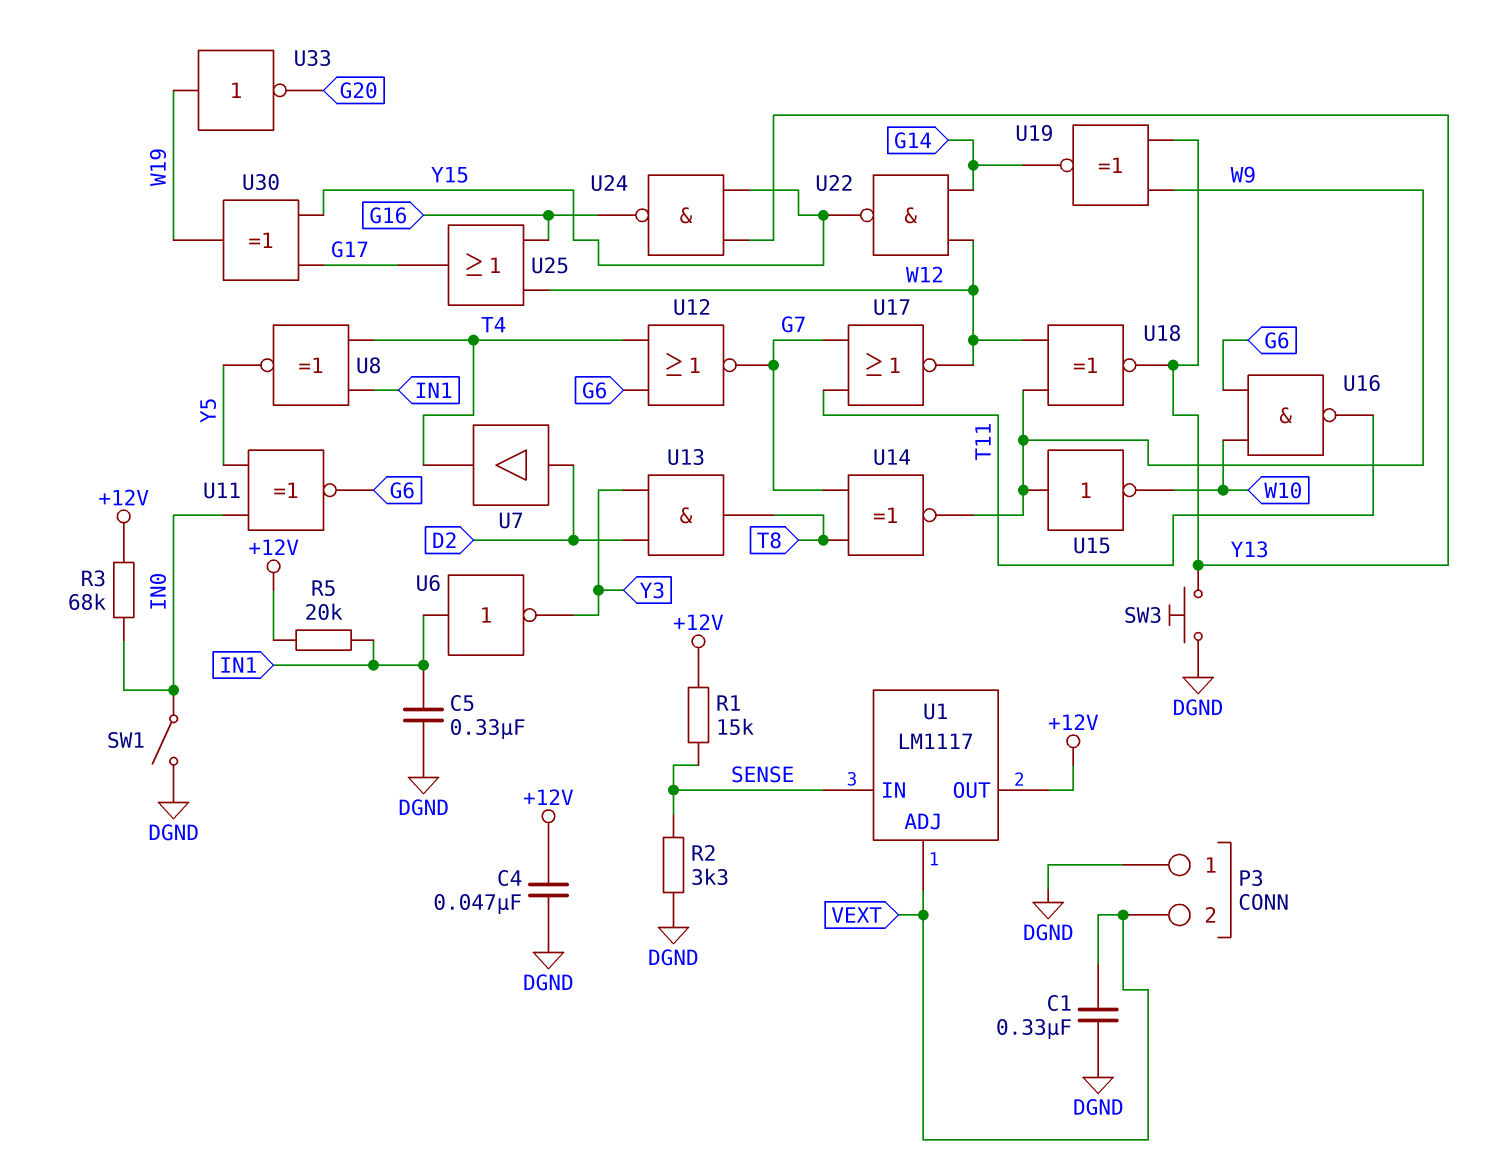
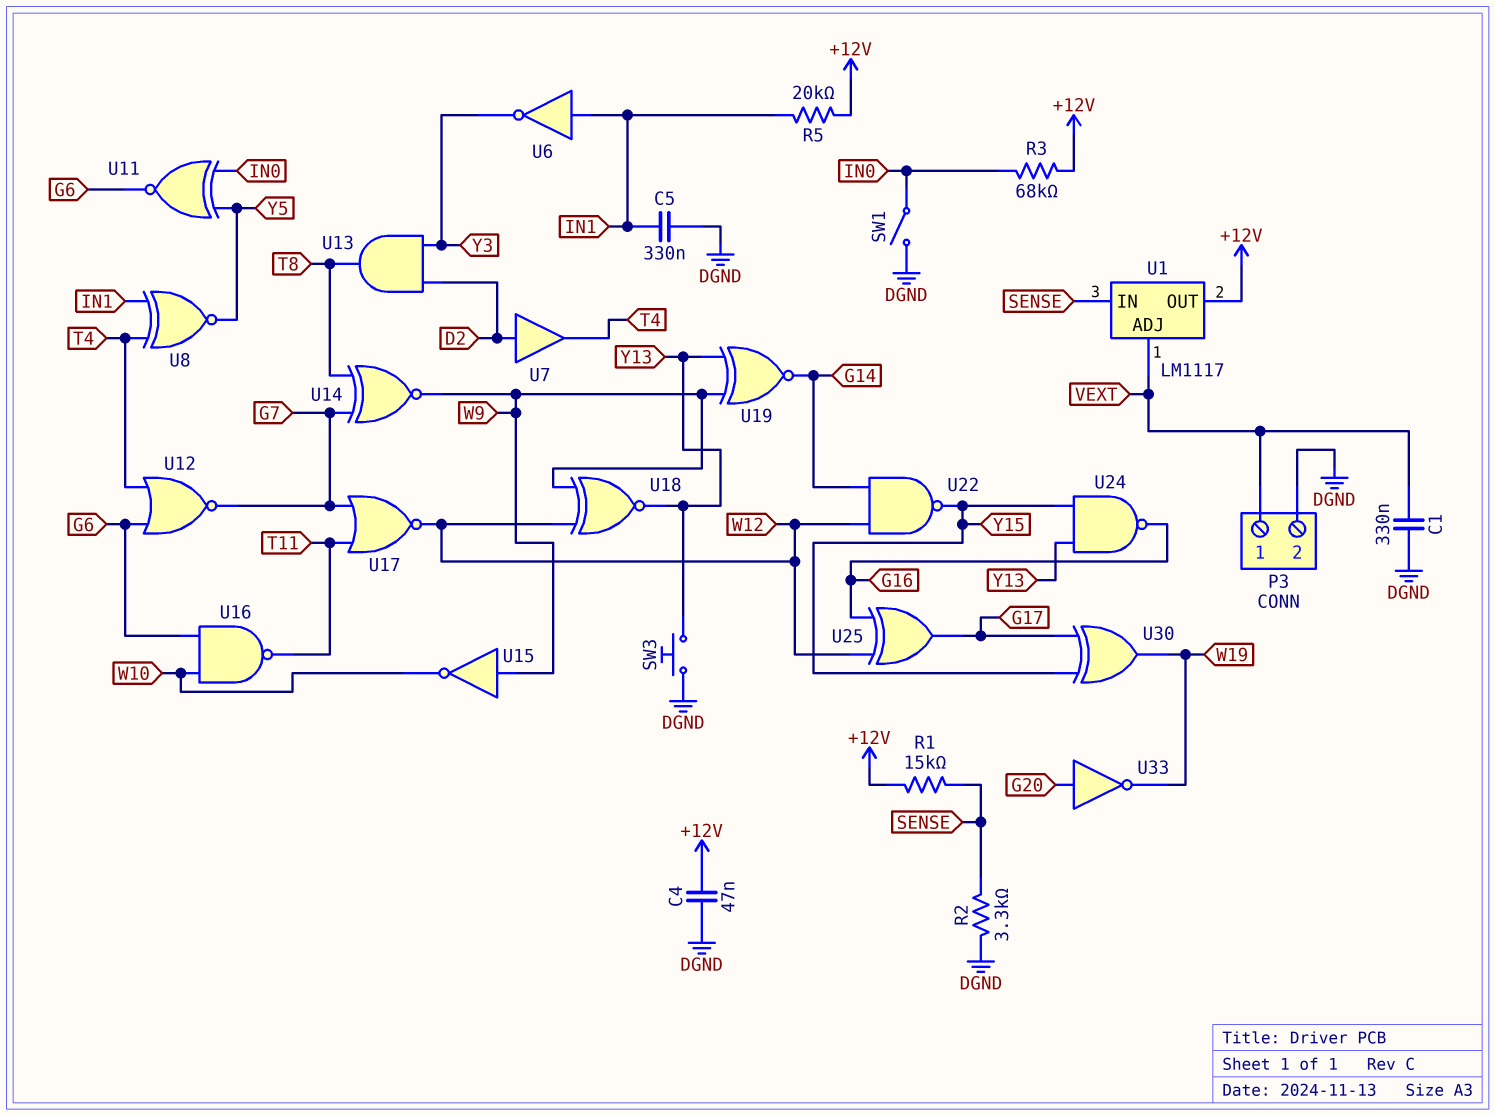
P3 pin 1: DGND -> VEXT
P3 pin 2: VEXT -> DGND
U25: OR (in G16, in W12, out G17) -> XOR (in G16, in W12, out G17)
U33: NOT (in W19, out G20) -> NOT (in G20, out W19)

